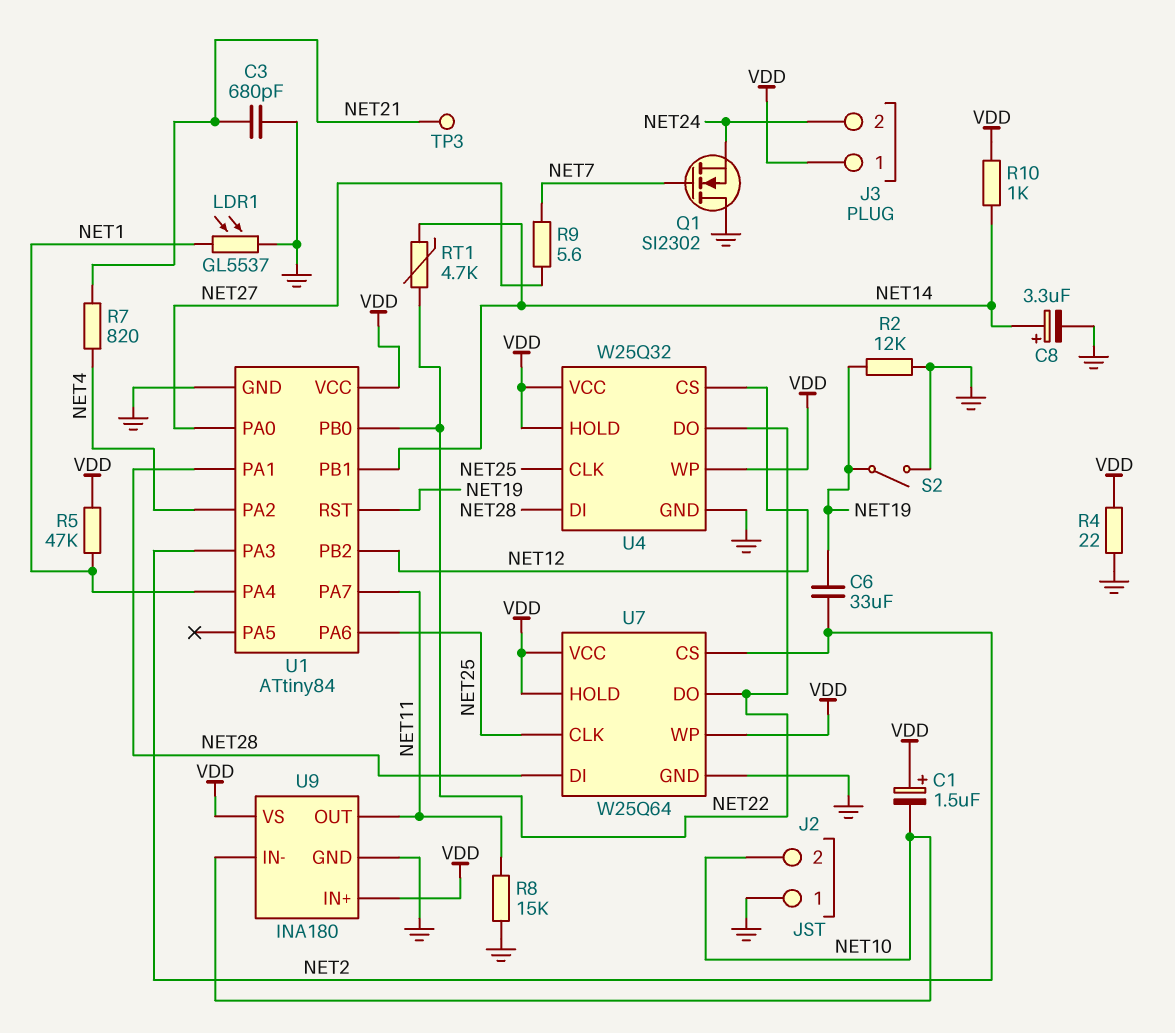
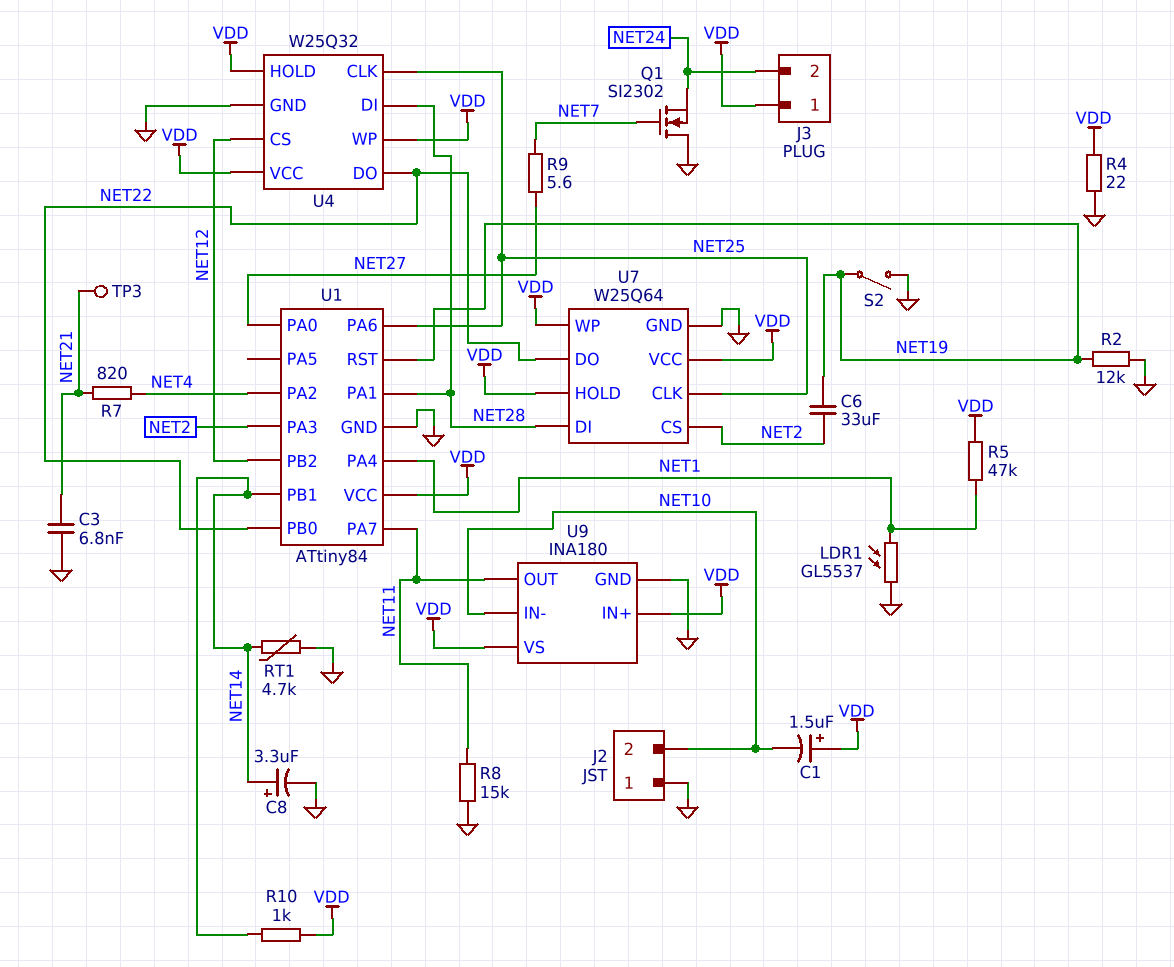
C3: 680pF (GND, NET21) -> 6.8nF (GND, NET21)
RT1: 4.7k (NET14, NET22) -> 4.7k (GND, NET14)

